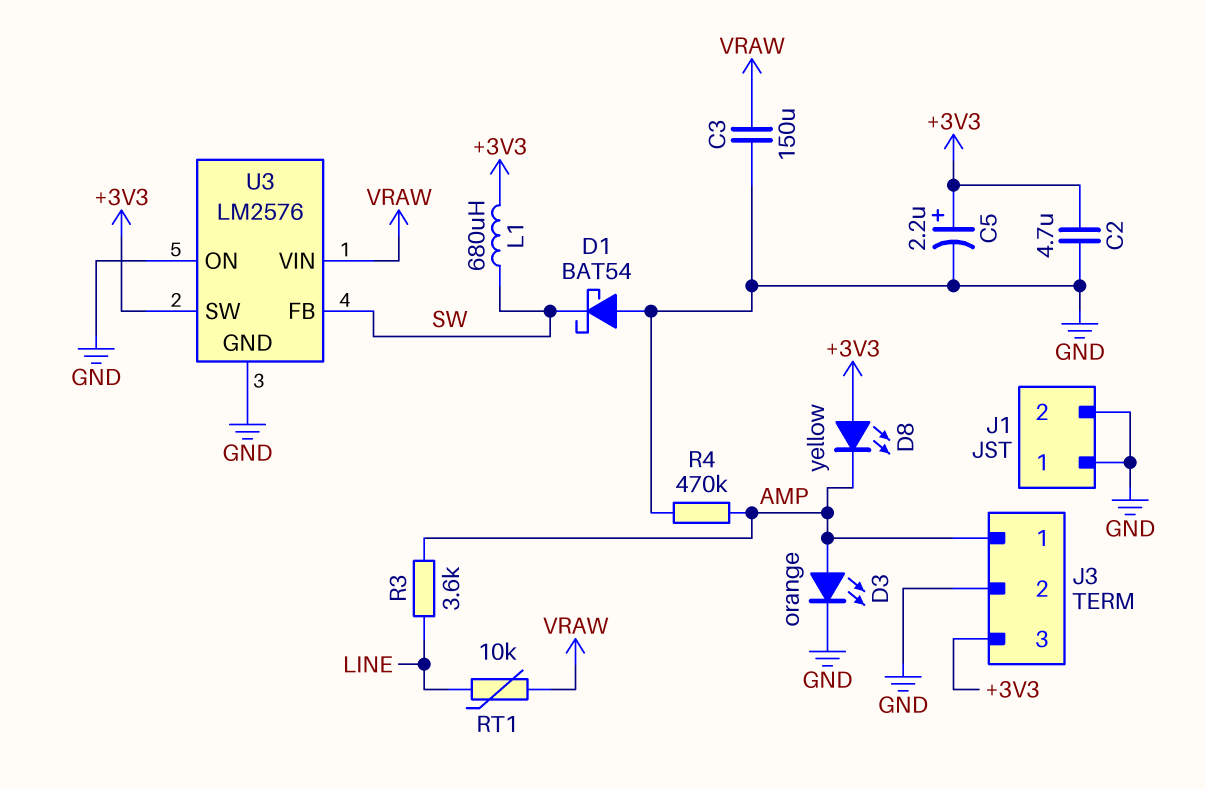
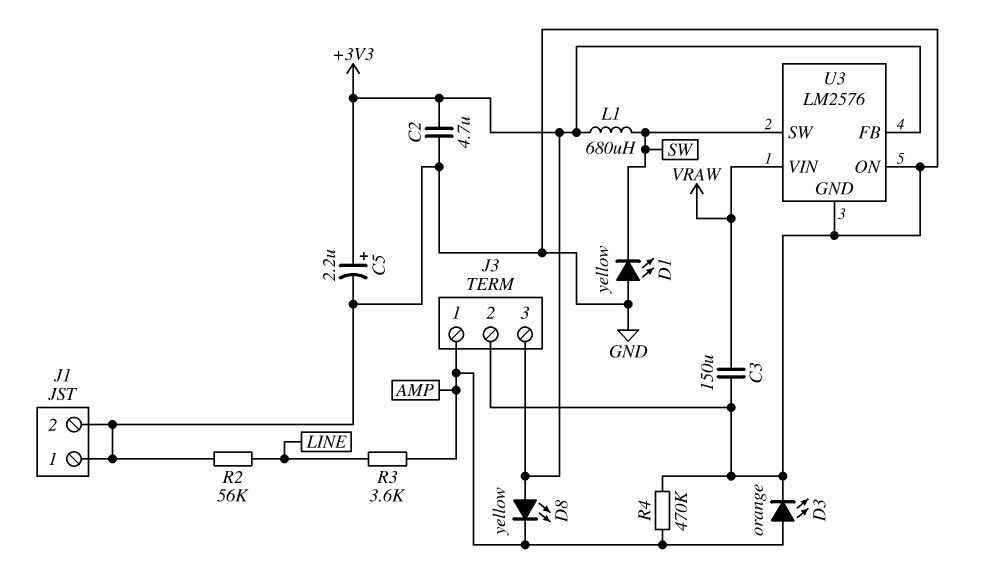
D1: schottky BAT54 (A GND, K SW) -> LED yellow (A GND, K SW)
R2: none -> 56k (GND, LINE)
RT1: 10k (LINE, VRAW) -> none
U3 pin FB: SW -> +3V3
U3 pin SW: +3V3 -> SW

